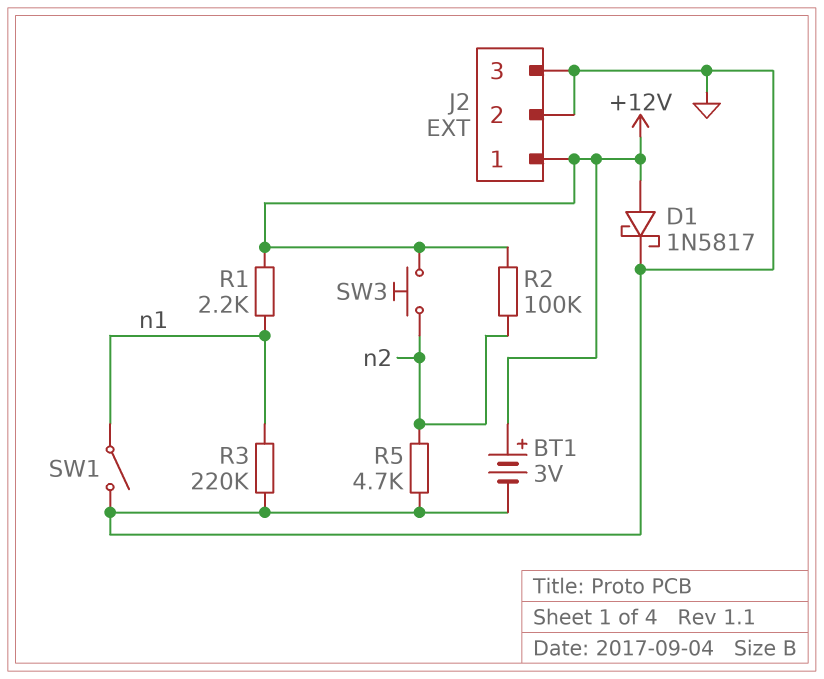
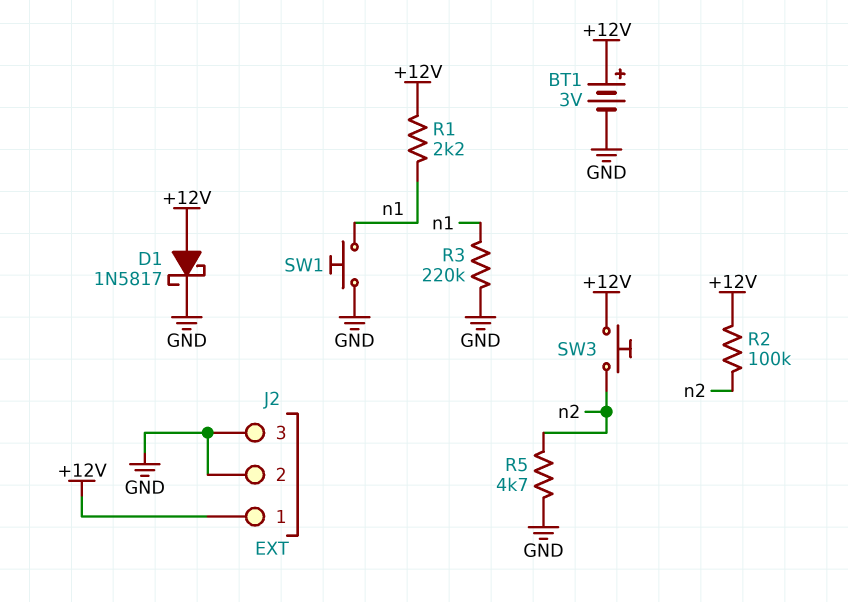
SW1: switch (GND, n1) -> button (GND, n1)

